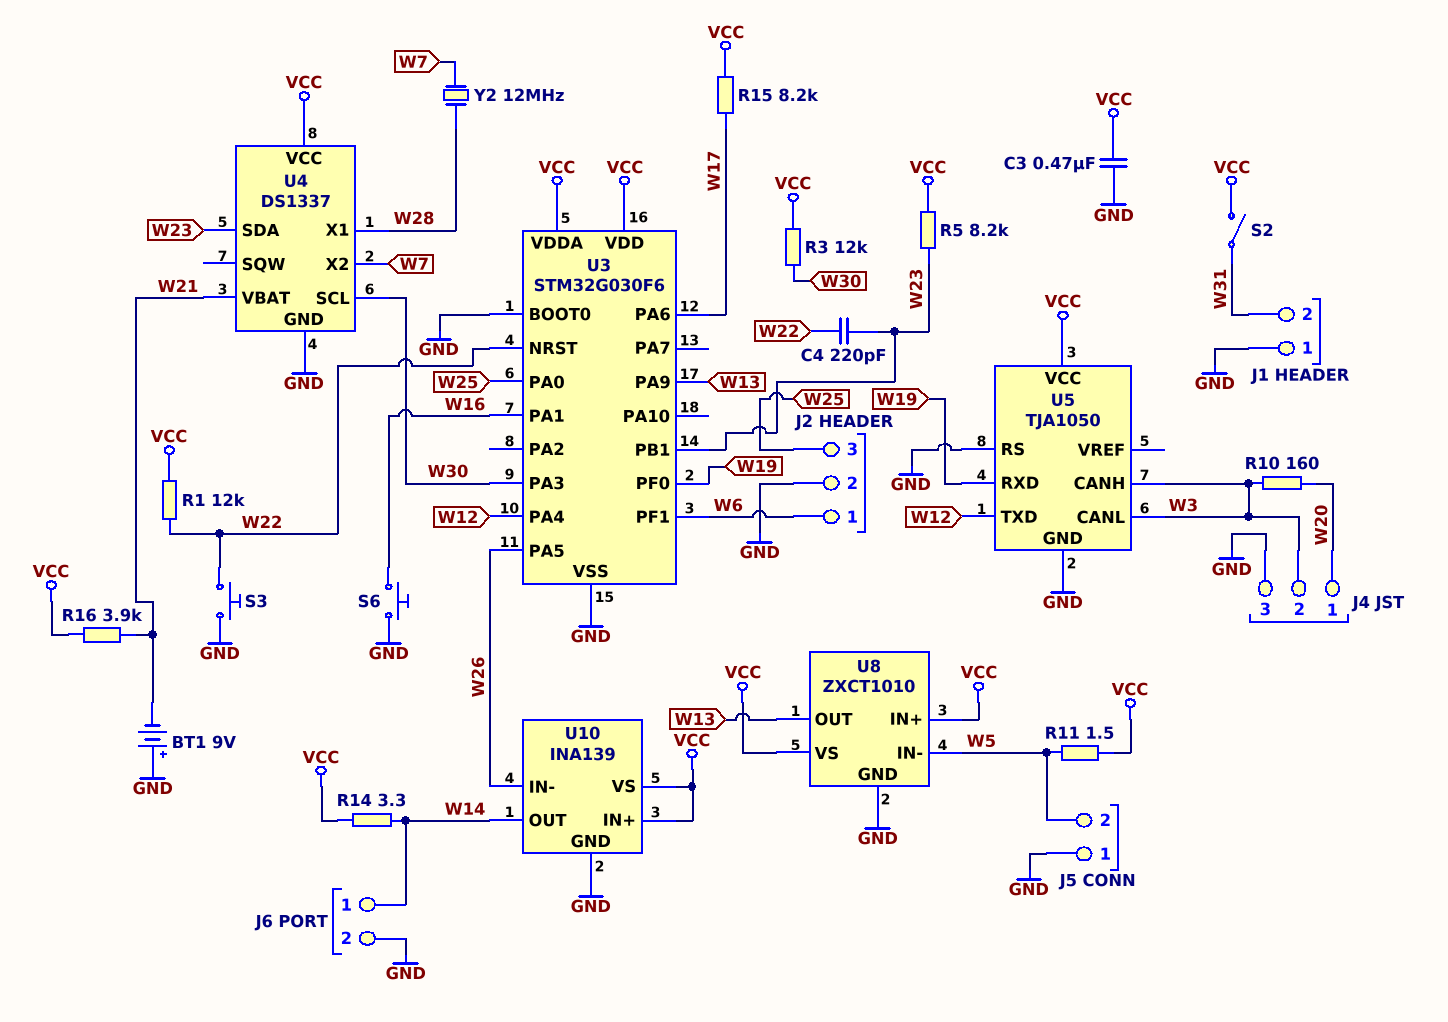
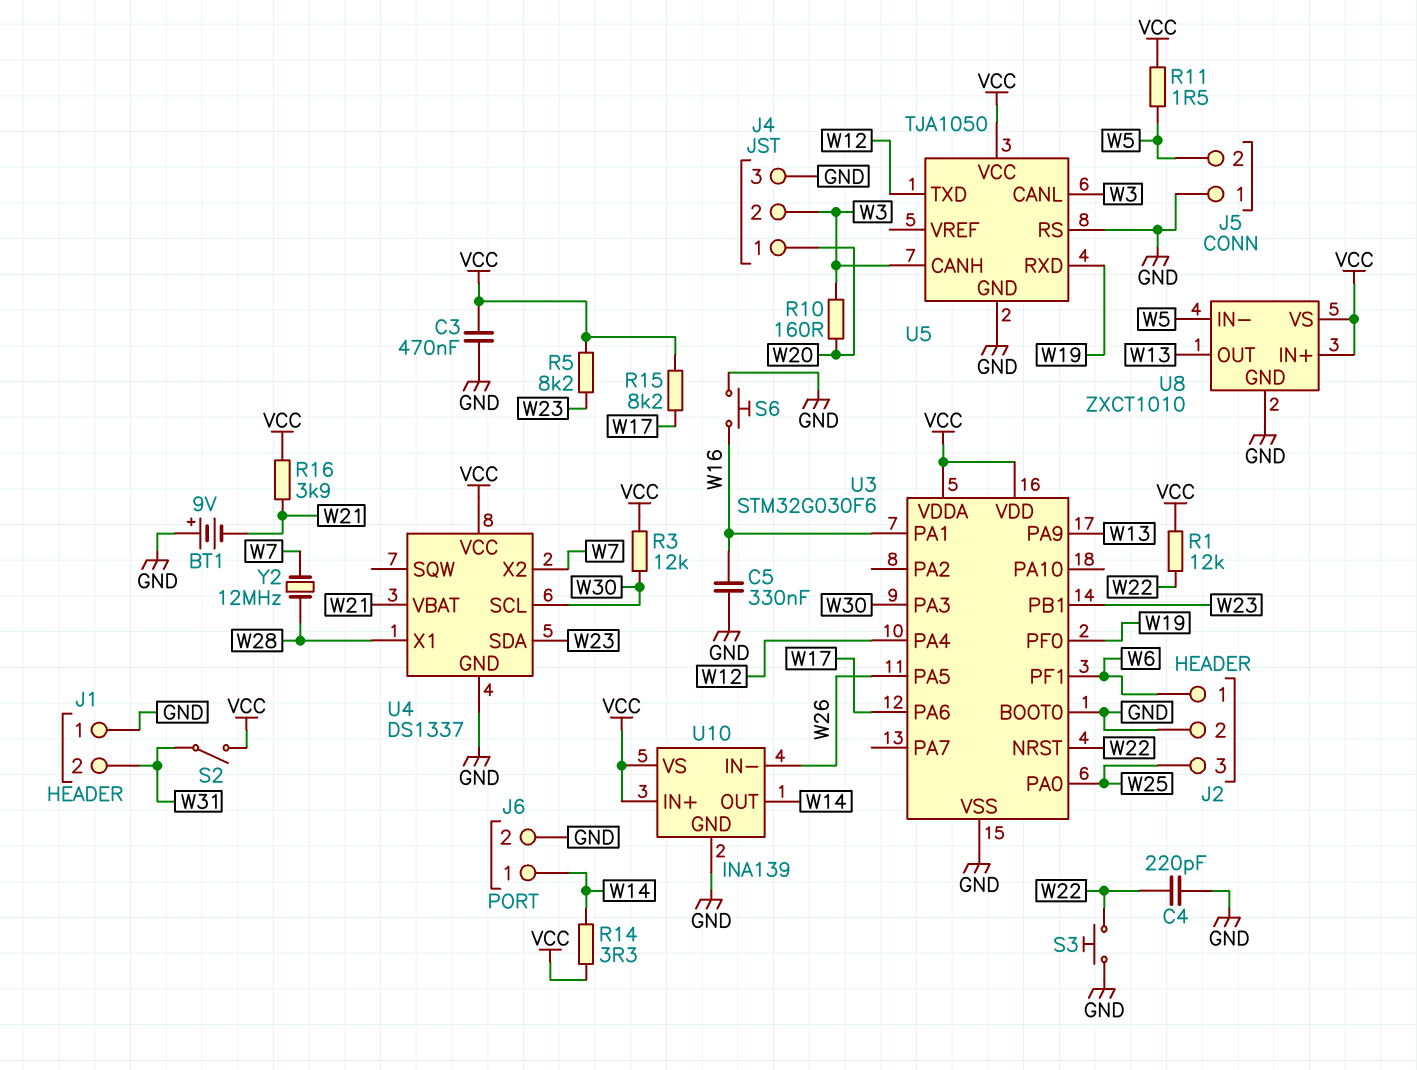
C4: 220pF (W22, W23) -> 220pF (GND, W22)
C5: none -> 330nF (GND, W16)

